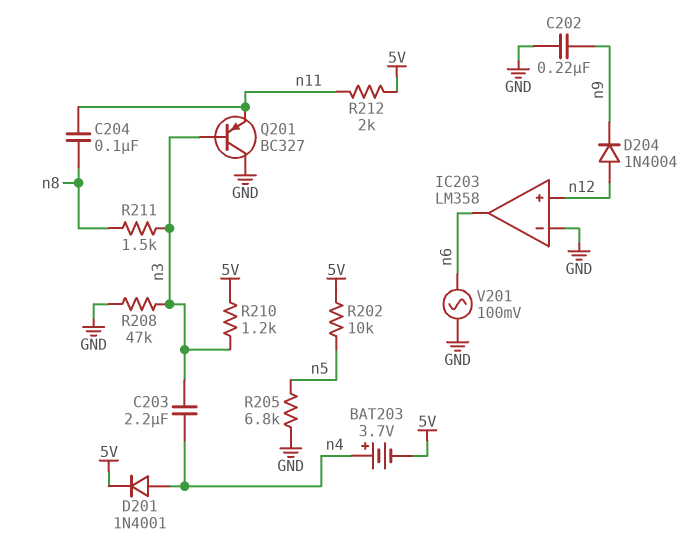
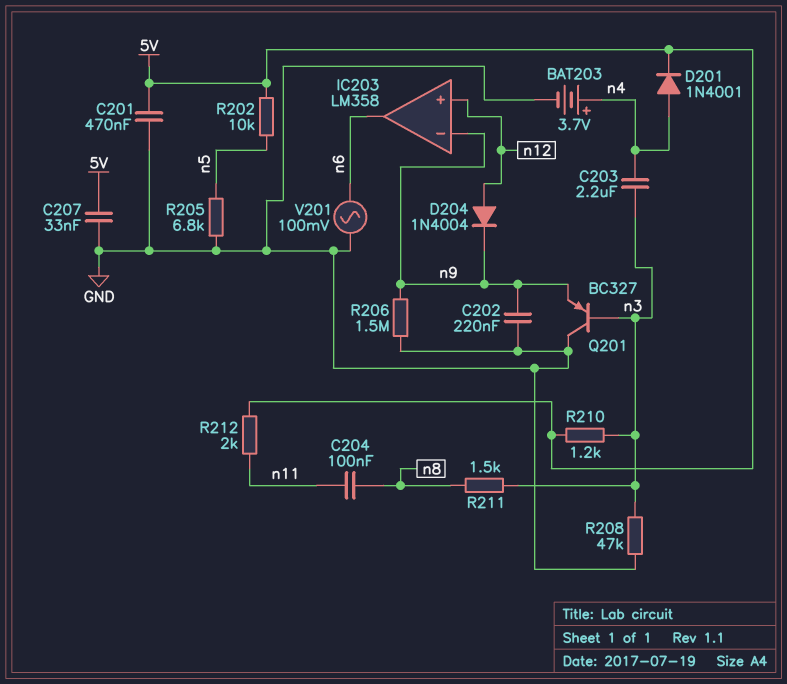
BAT203: 3.7V (plus n4, minus 5V) -> 3.7V (plus n4, minus GND)
C201: none -> 470nF (5V, GND)
C207: none -> 33nF (5V, GND)
IC203 pin in-: GND -> n9
Q201: PNP BC327 (B n3, C GND, E n11) -> PNP BC327 (B n3, C GND, E n9)
R206: none -> 1.5M (GND, n9)

